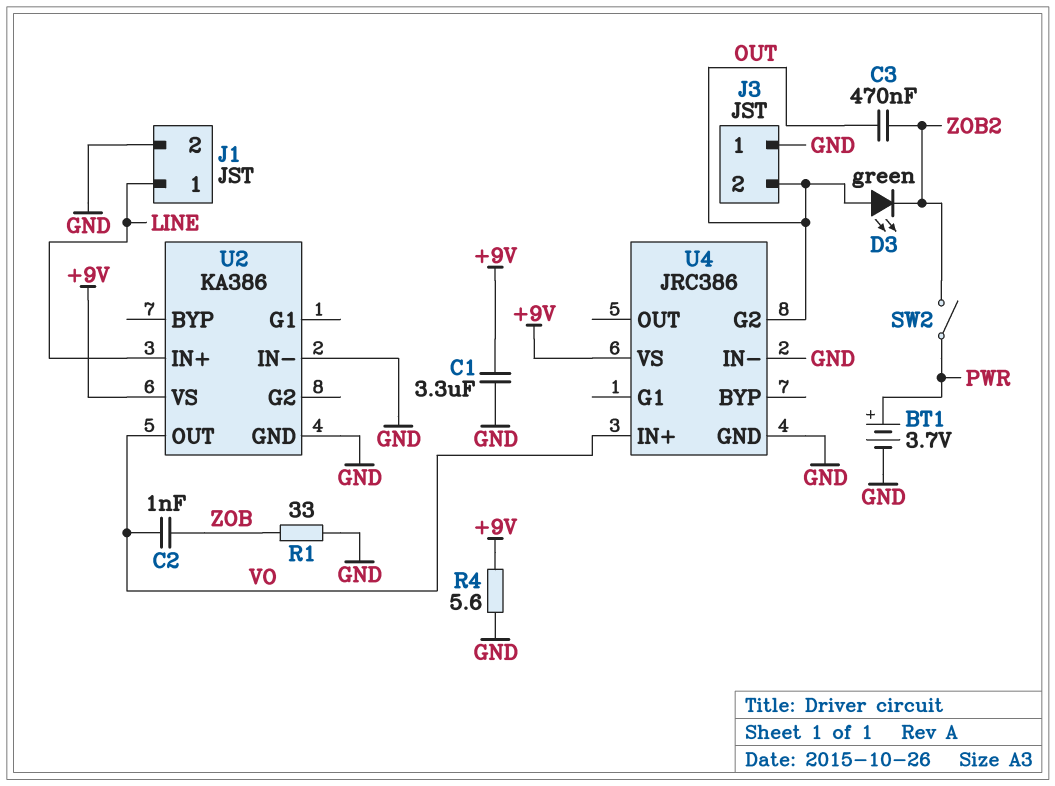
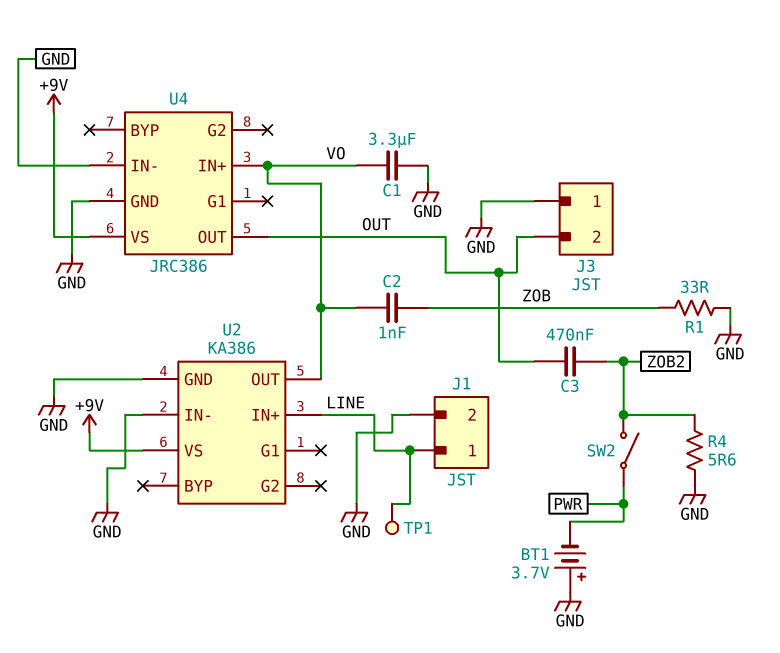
BT1: 3.7V (plus PWR, minus GND) -> 3.7V (plus GND, minus PWR)
C1: 3.3uF (+9V, GND) -> 3.3uF (GND, VO)
D3: LED green (A OUT, K ZOB2) -> none
R4: 5.6 (+9V, GND) -> 5.6 (GND, ZOB2)
TP1: none -> test point (LINE)
U4 pin G2: OUT -> none
U4 pin OUT: none -> OUT

